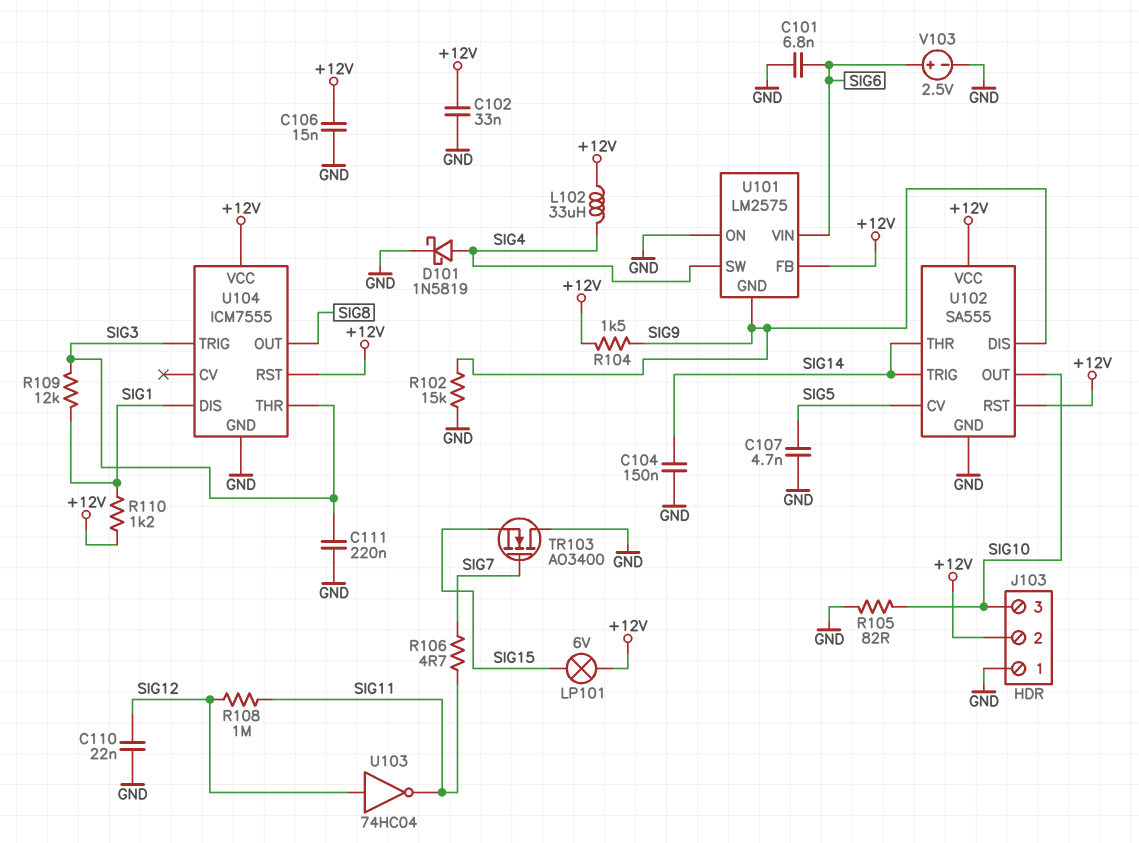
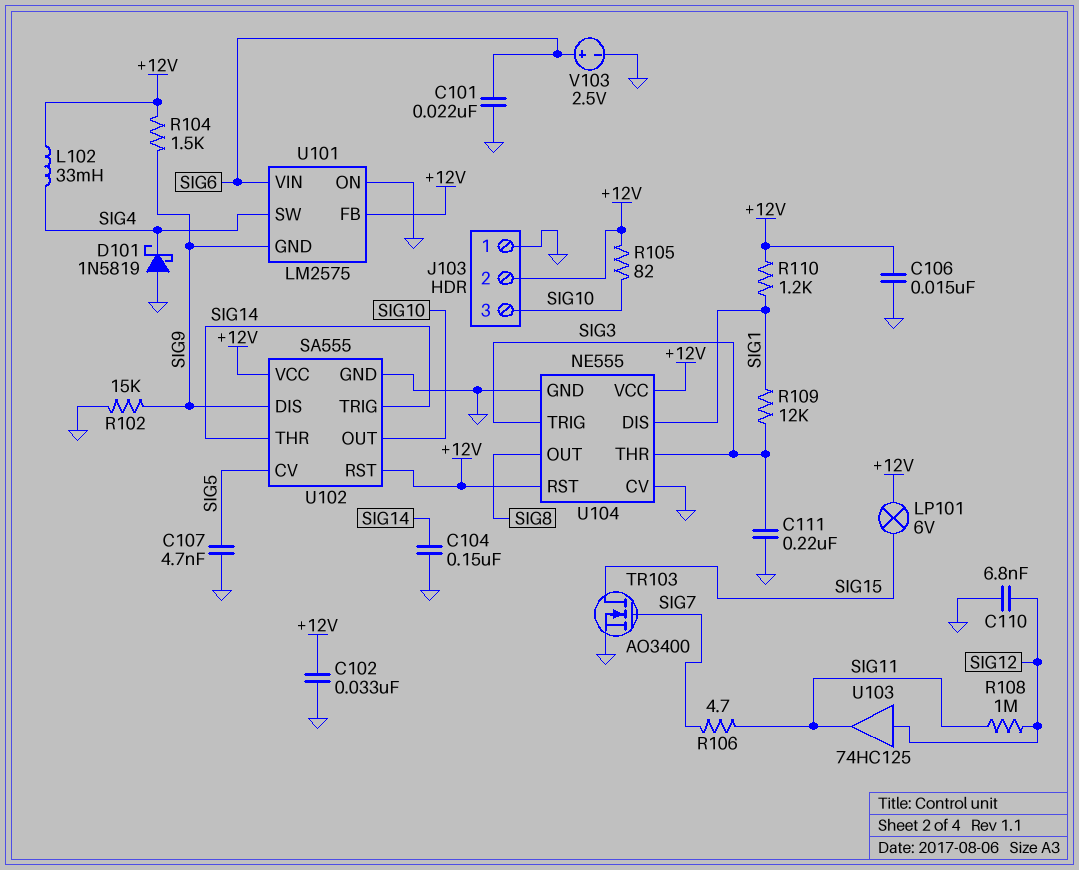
C101: 6.8nF (GND, SIG6) -> 22nF (GND, SIG6)
C110: 22nF (GND, SIG12) -> 6.8nF (GND, SIG12)
D101: schottky 1N5819 (A SIG4, K GND) -> schottky 1N5819 (A GND, K SIG4)
L102: 33uH (+12V, SIG4) -> 33mH (+12V, SIG4)
R105: 82 (GND, SIG10) -> 82 (+12V, SIG10)
TR103: NMOS AO3400 (G SIG7, D GND, S SIG15) -> NMOS AO3400 (G SIG7, D SIG15, S GND)
U103: NOT 74HC04 (in SIG12, out SIG11) -> buffer 74HC125 (in SIG12, out SIG11)
U104: ICM7555 -> NE555
U104 pin CV: none -> GND

